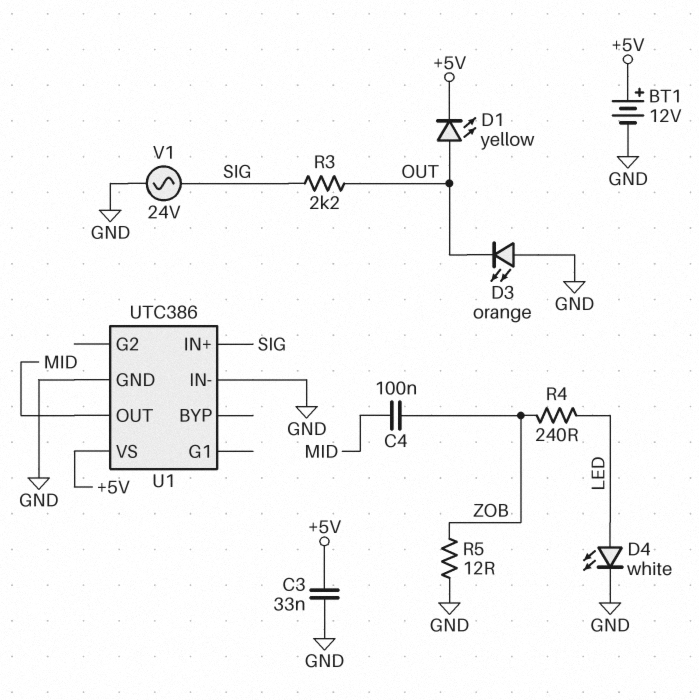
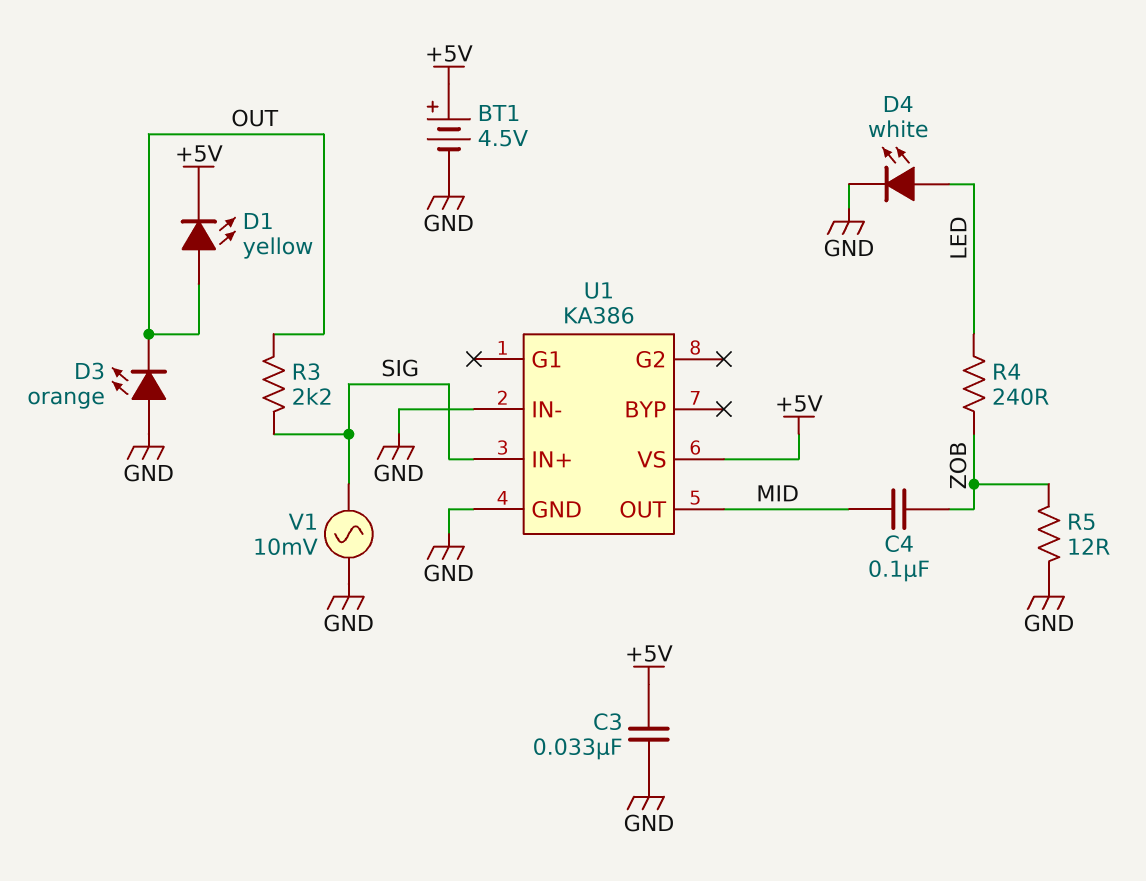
BT1: 12V (plus +5V, minus GND) -> 4.5V (plus +5V, minus GND)
U1: UTC386 -> KA386
V1: AC 24V (GND, SIG) -> AC 10mV (GND, SIG)

